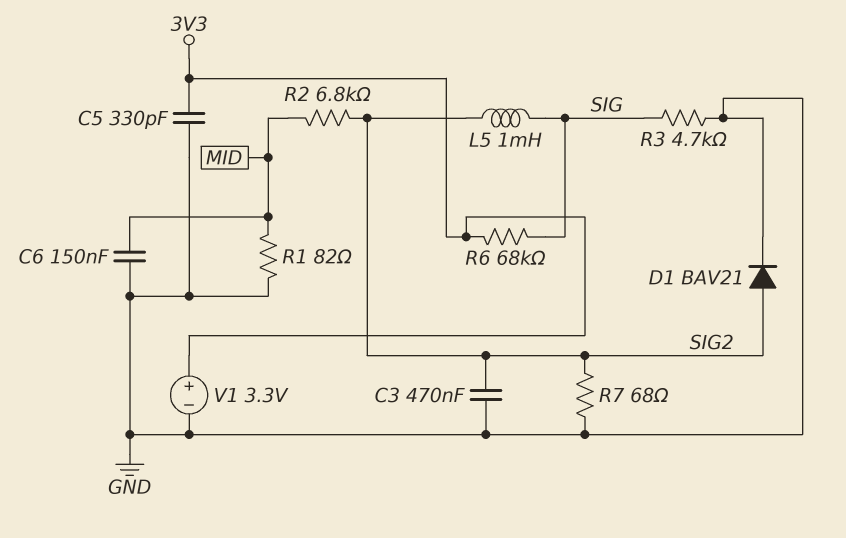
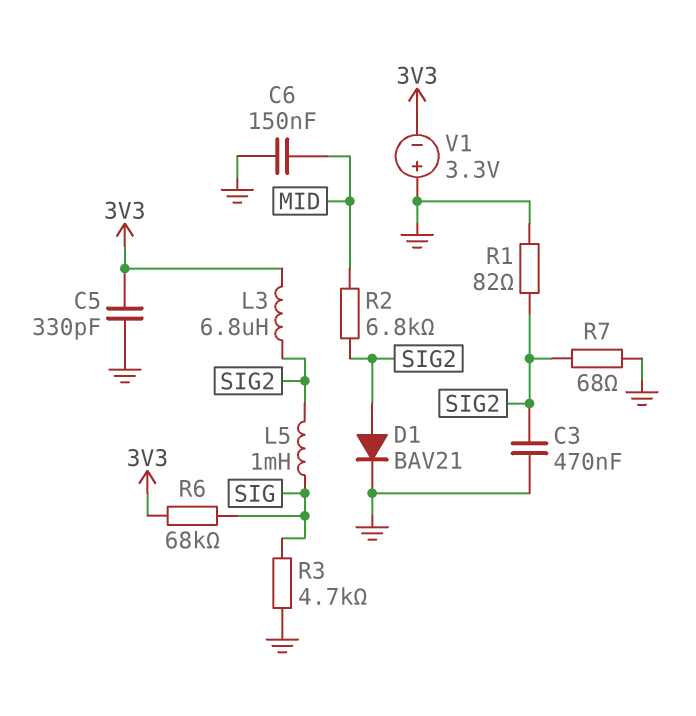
L3: none -> 6.8uH (3V3, SIG2)
R1: 82 (GND, MID) -> 82 (GND, SIG2)
V1: 3.3V (plus 3V3, minus GND) -> 3.3V (plus GND, minus 3V3)

